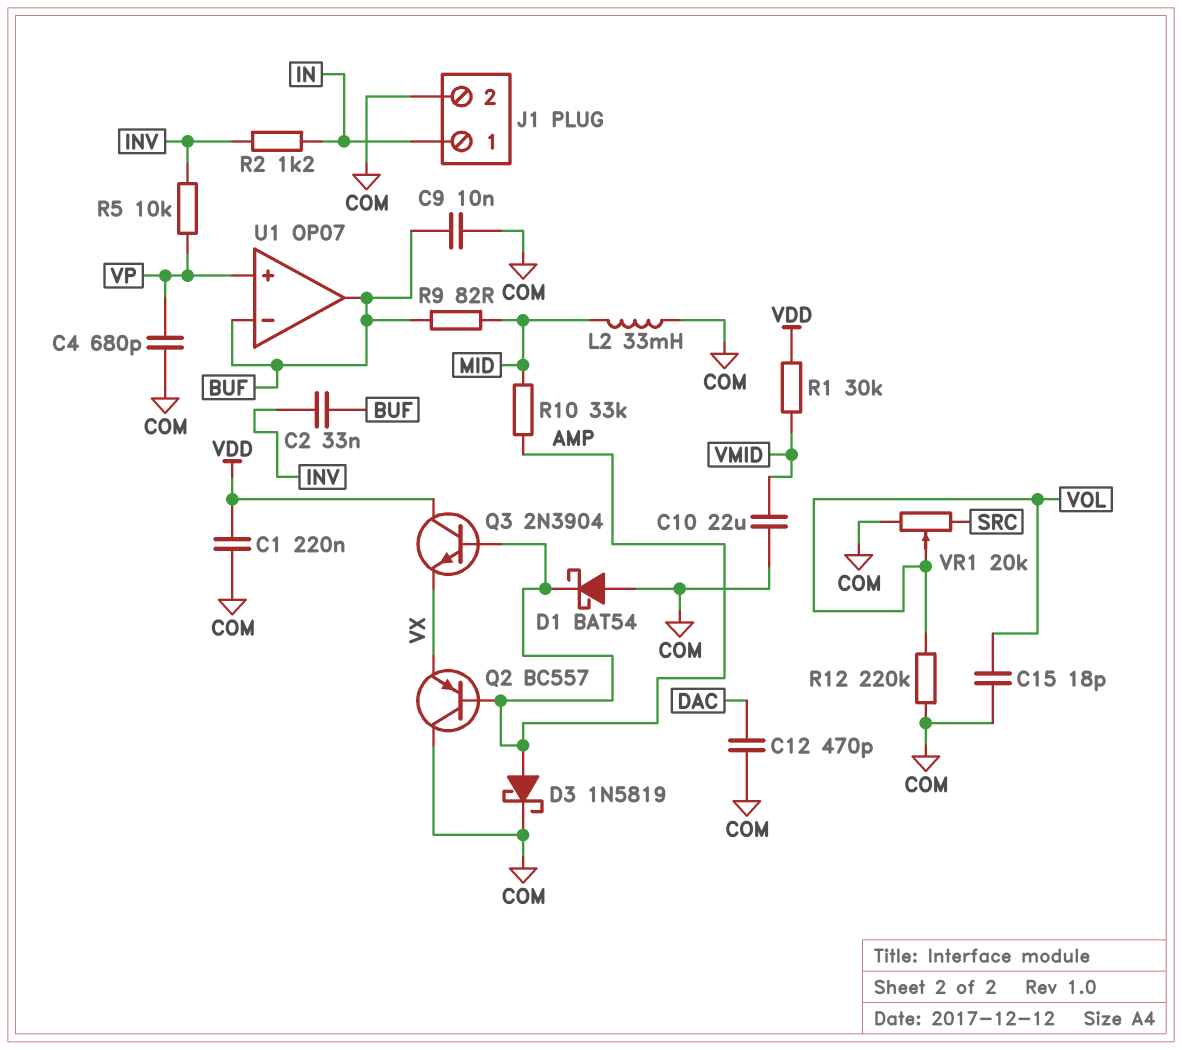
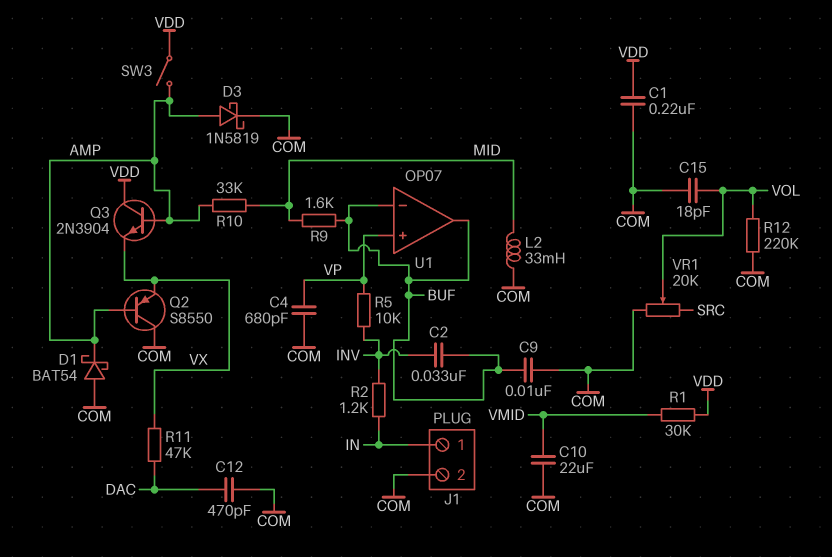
Q2: PNP BC557 (B AMP, C COM, E VX) -> PNP S8550 (B AMP, C COM, E VX)
R9: 82 (BUF, MID) -> 1.6k (BUF, MID)
R11: none -> 47k (DAC, VX)
SW3: none -> switch (AMP, VDD)

